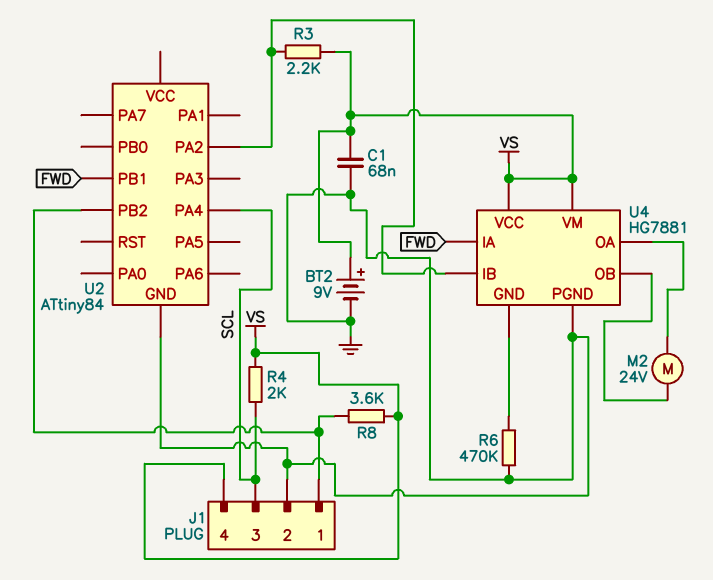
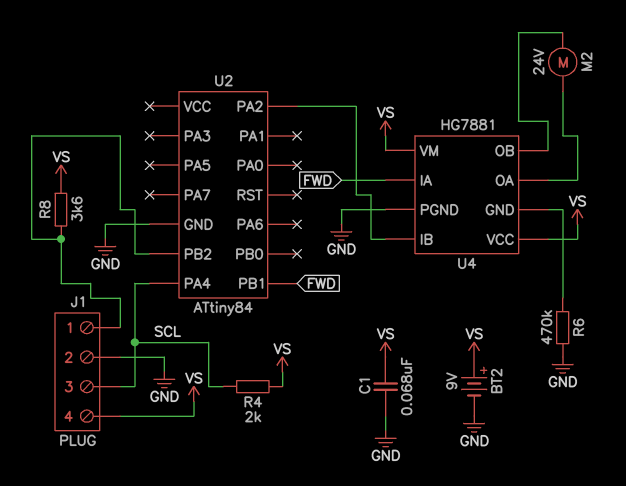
R3: 2.2k (U2/PA2, VS) -> none

